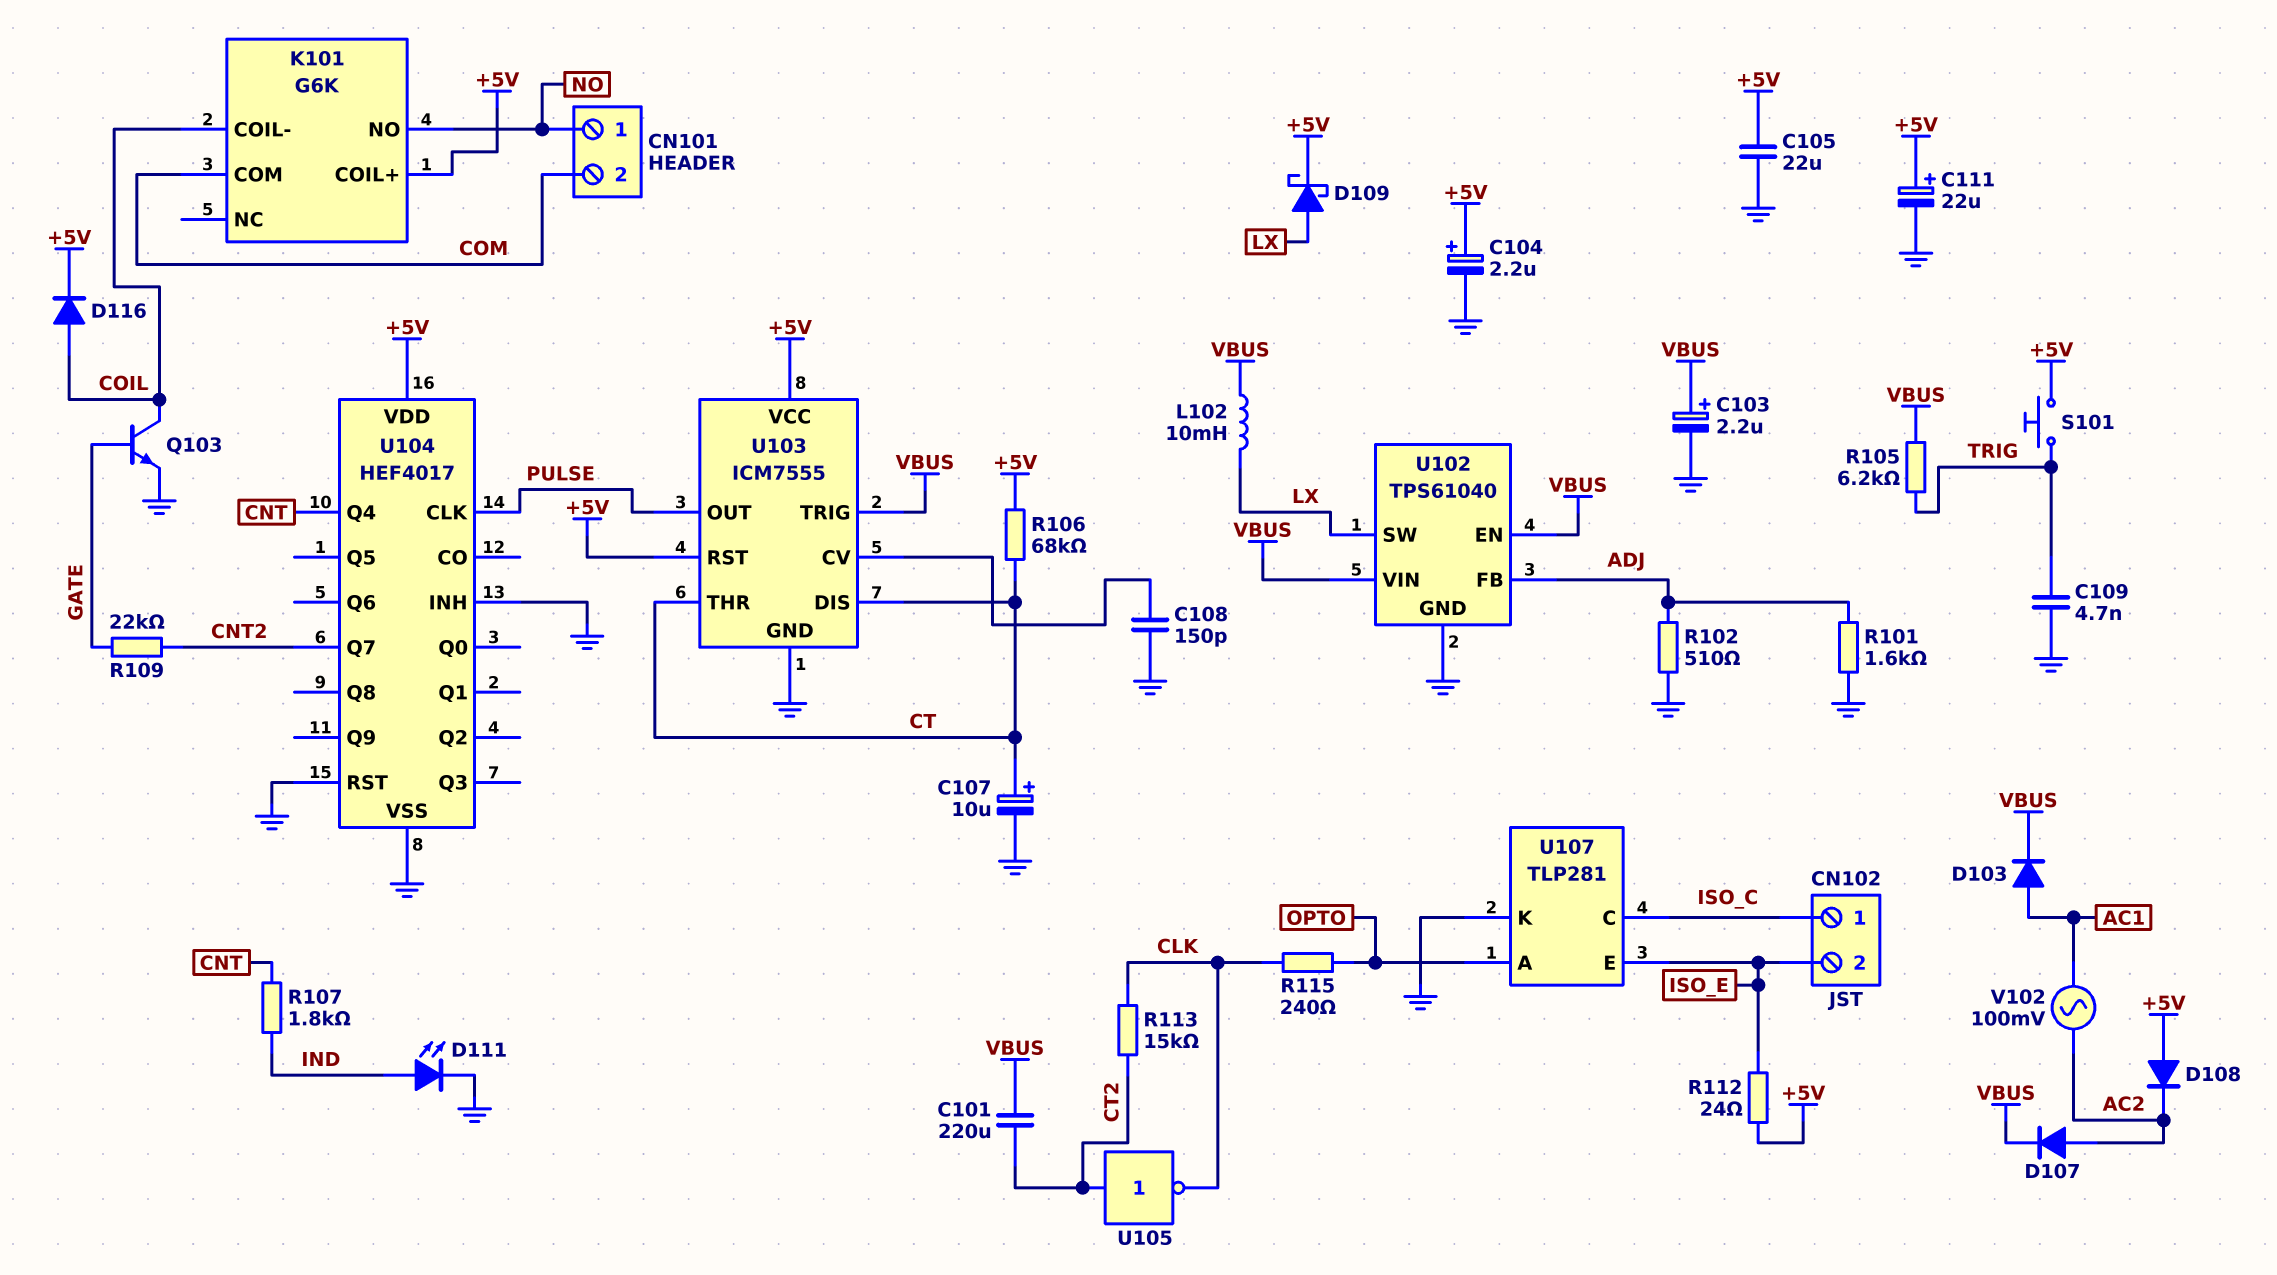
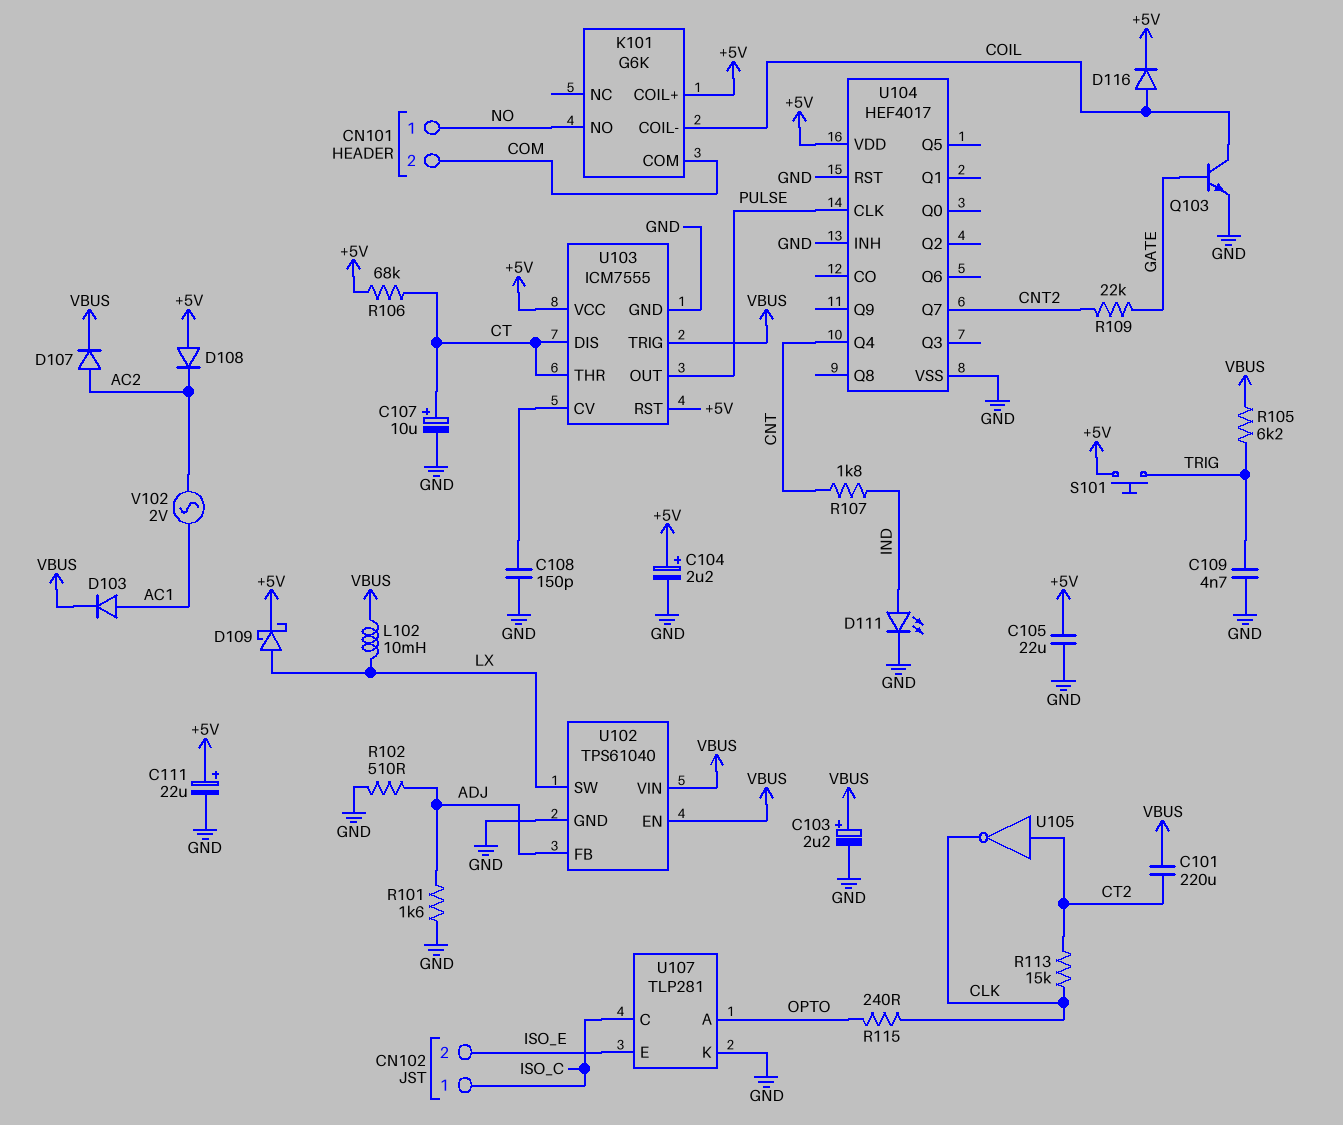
R112: 24 (+5V, ISO_E) -> none
V102: AC 100mV (AC1, AC2) -> AC 2V (AC1, AC2)

